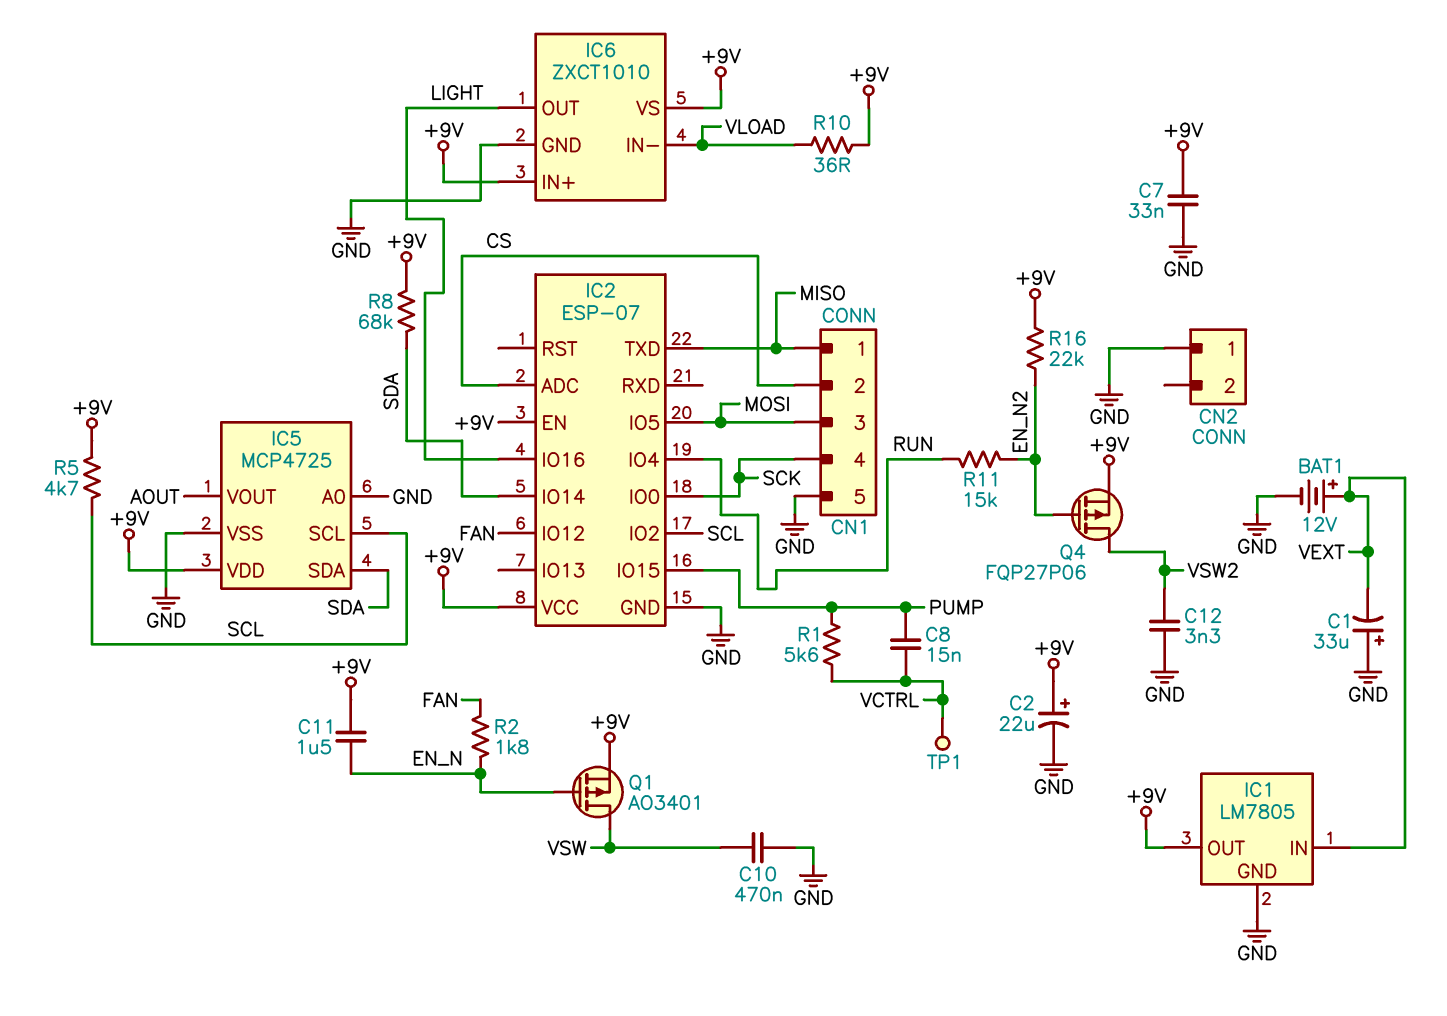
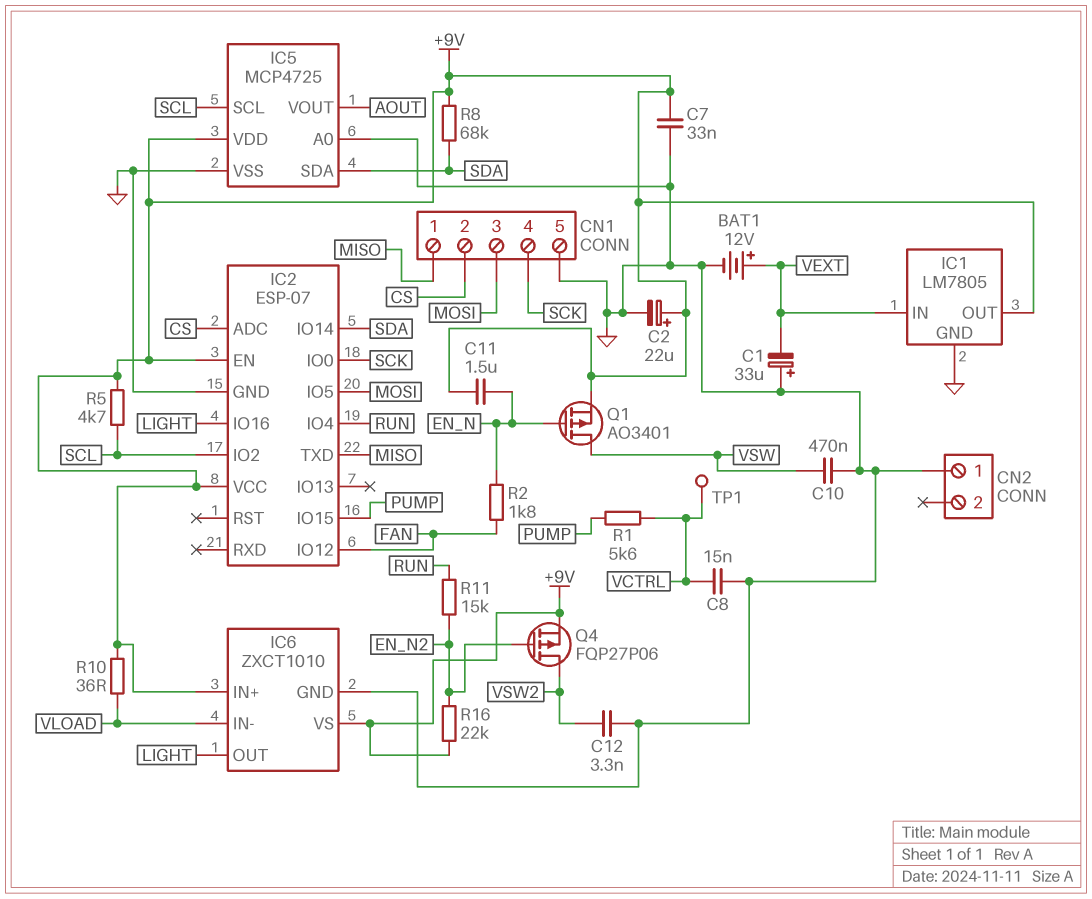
C8: 15nF (PUMP, VCTRL) -> 15nF (GND, VCTRL)

